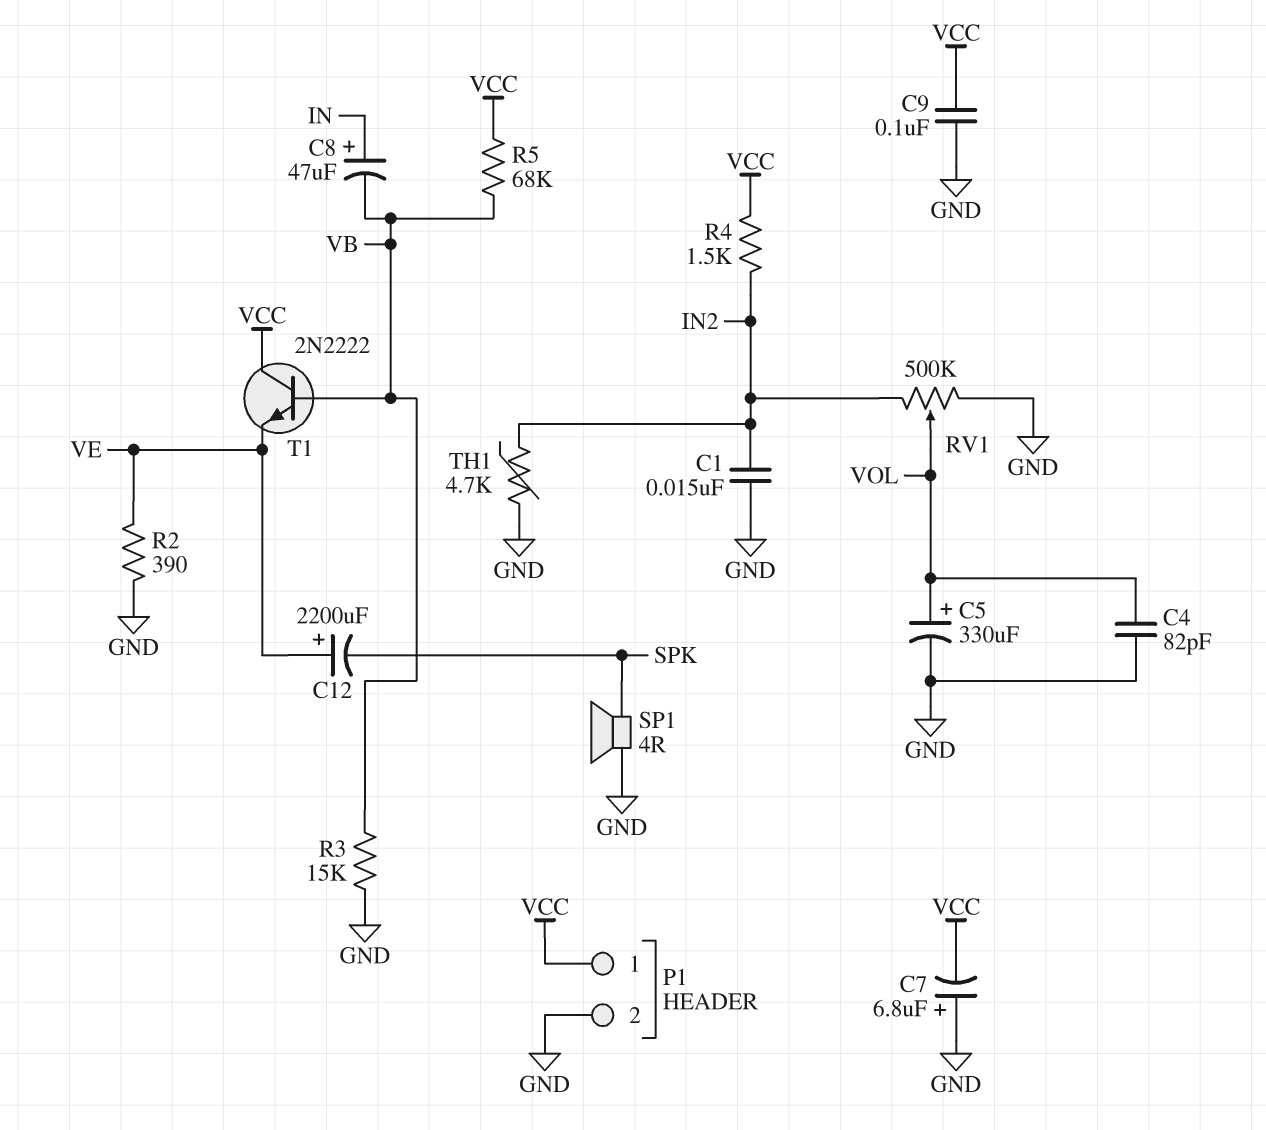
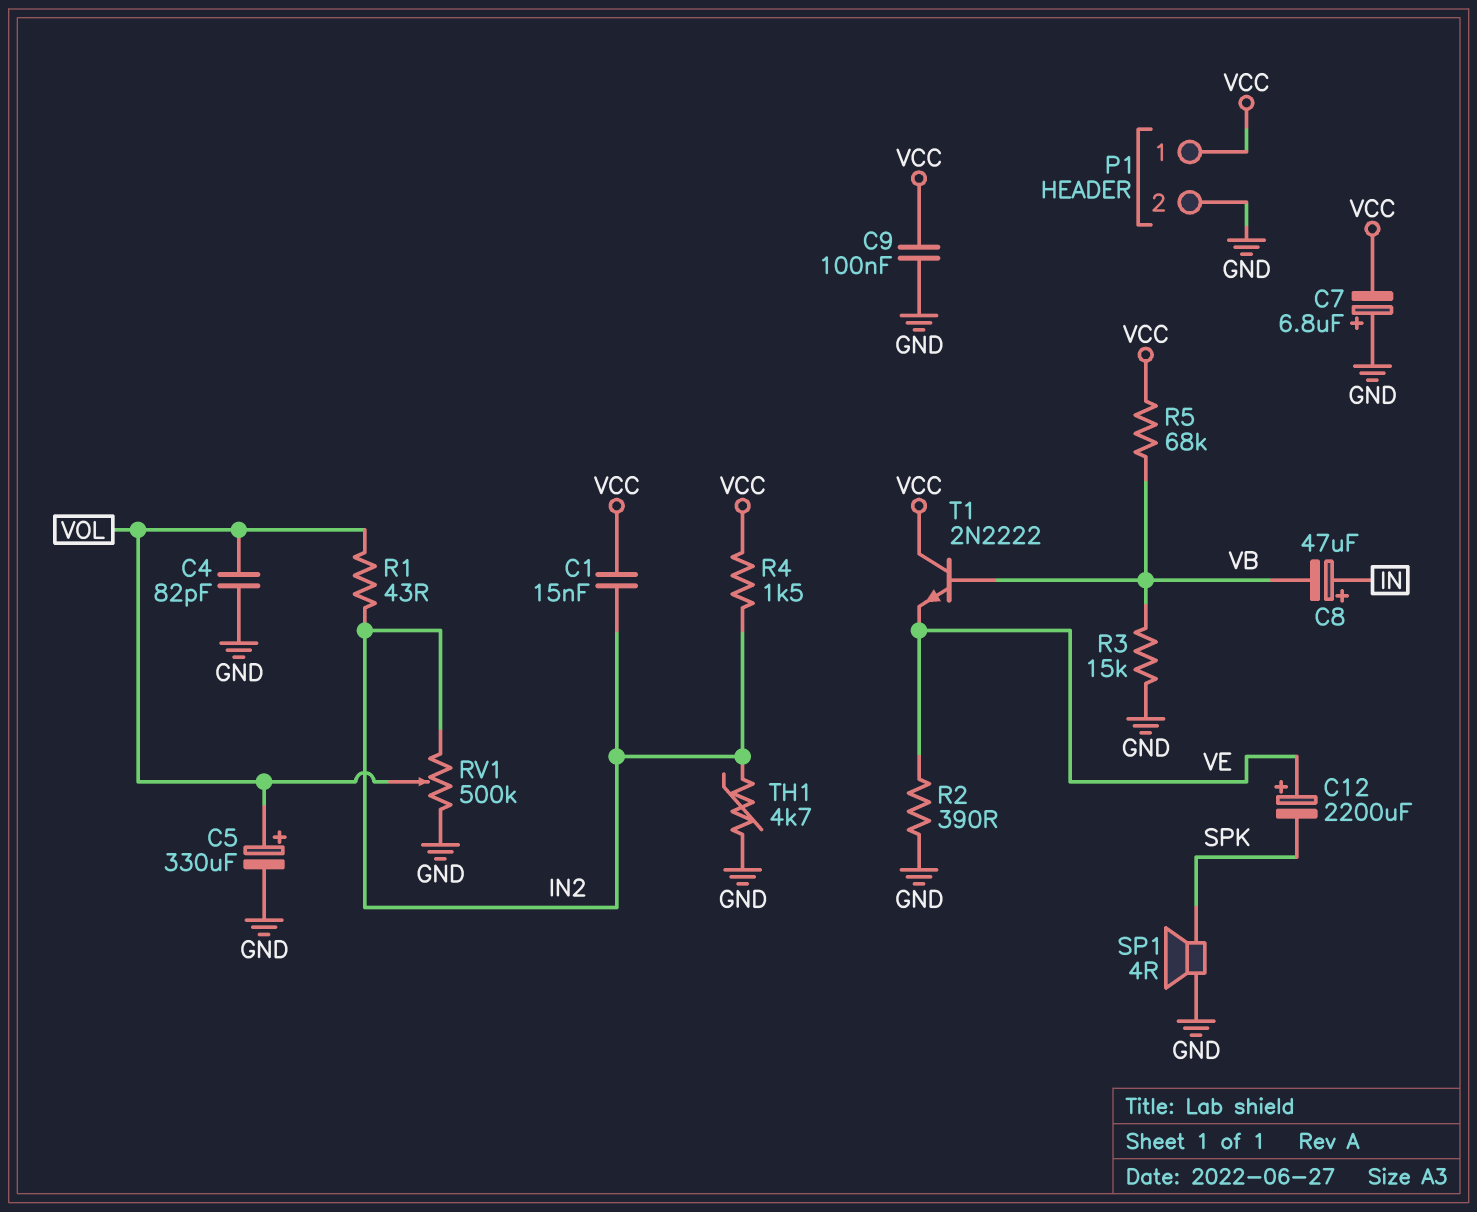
C1: 15nF (GND, IN2) -> 15nF (IN2, VCC)
R1: none -> 43 (IN2, VOL)

